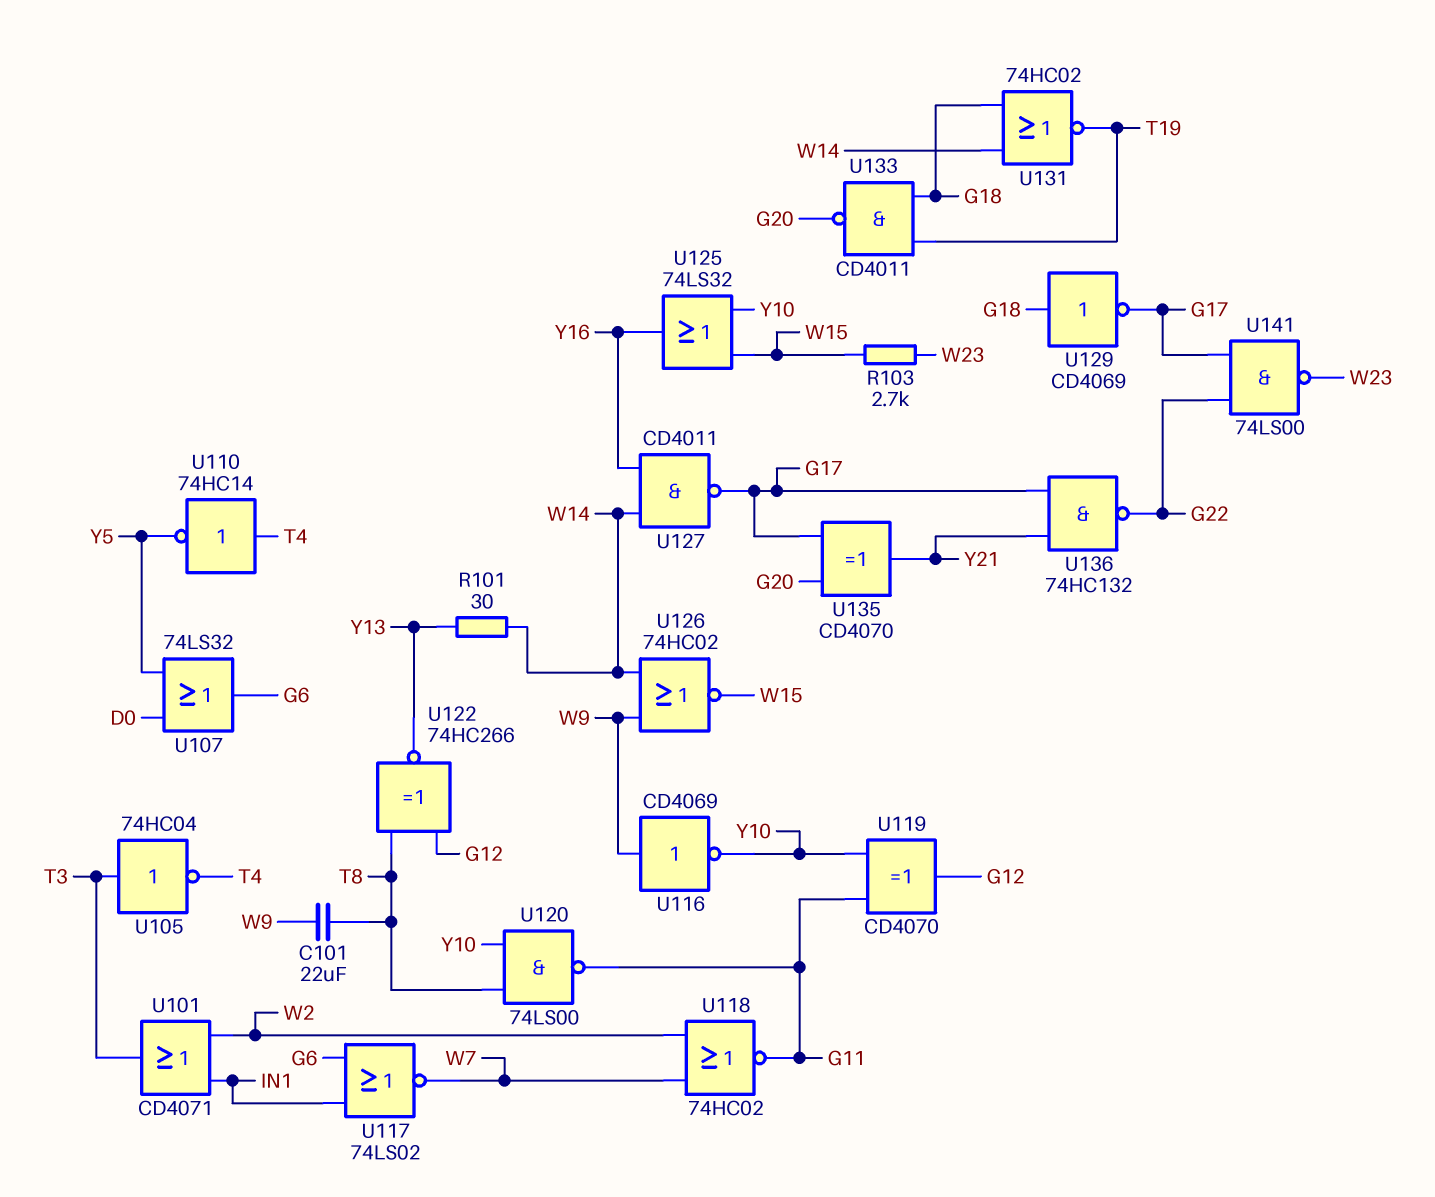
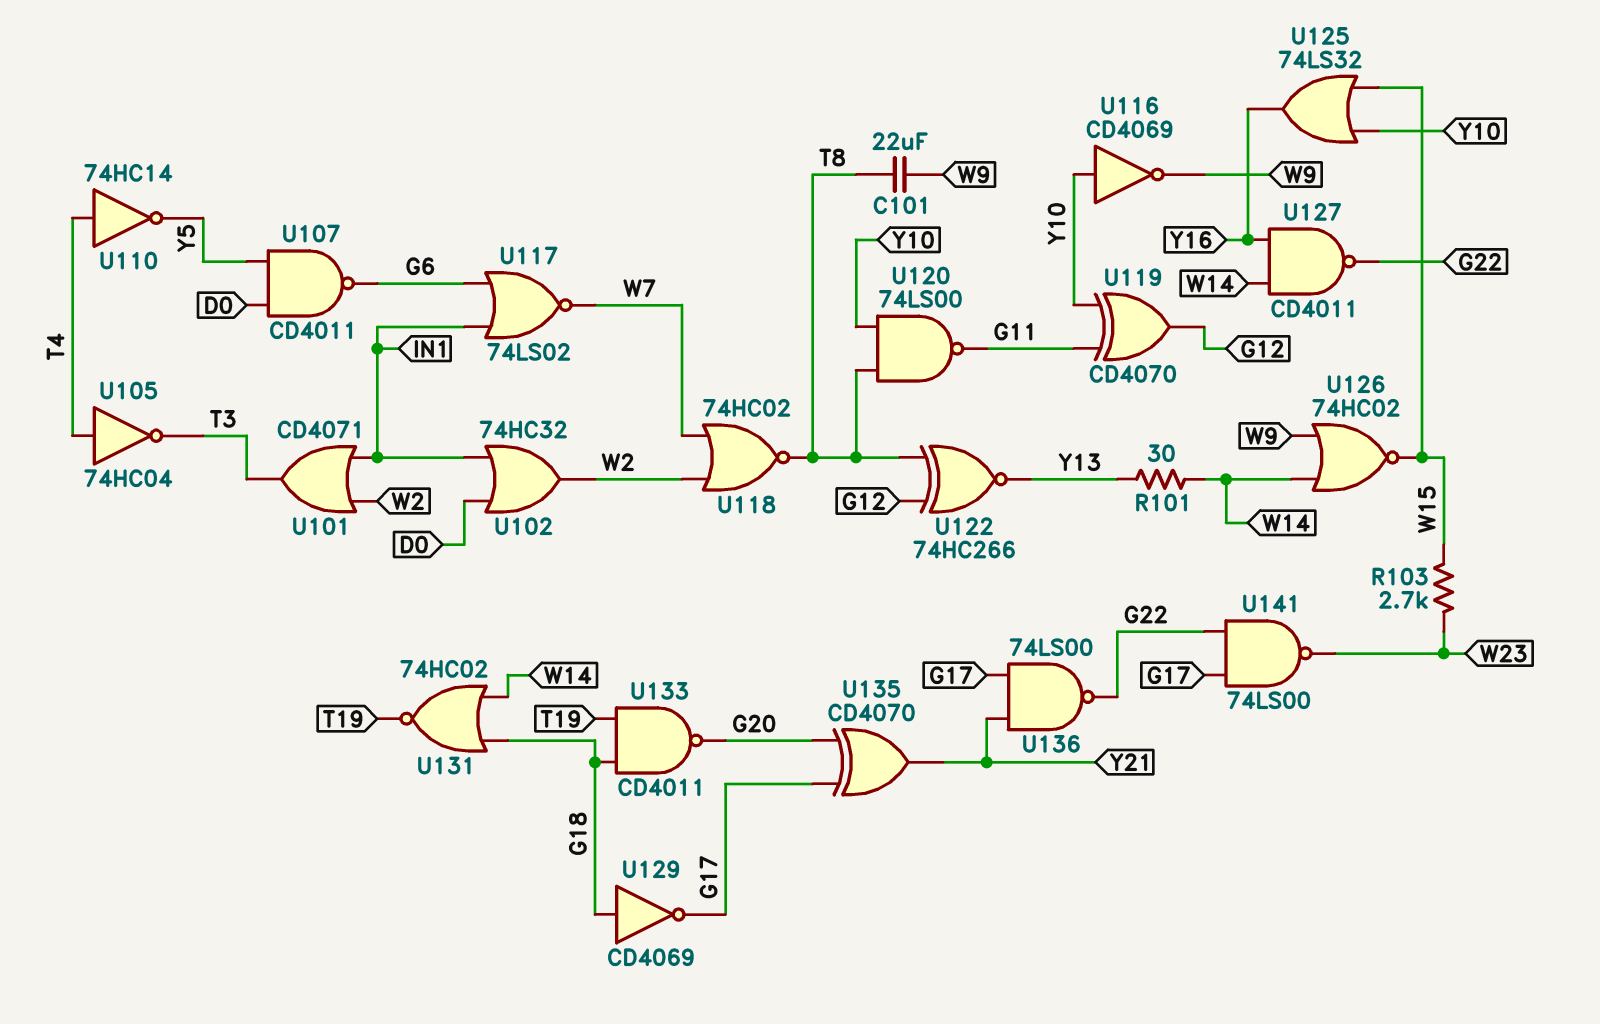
U102: none -> OR 74HC32 (in D0, in IN1, out W2)
U105: NOT 74HC04 (in T3, out T4) -> NOT 74HC04 (in T4, out T3)
U107: OR 74LS32 (in D0, in Y5, out G6) -> NAND CD4011 (in D0, in Y5, out G6)
U116: NOT CD4069 (in W9, out Y10) -> NOT CD4069 (in Y10, out W9)
U118: NOR 74HC02 (in W2, in W7, out G11) -> NOR 74HC02 (in W2, in W7, out T8)
U127: NAND CD4011 (in W14, in Y16, out G17) -> NAND CD4011 (in W14, in Y16, out G22)
U136: NAND 74HC132 (in G17, in Y21, out G22) -> NAND 74LS00 (in G17, in Y21, out G22)

